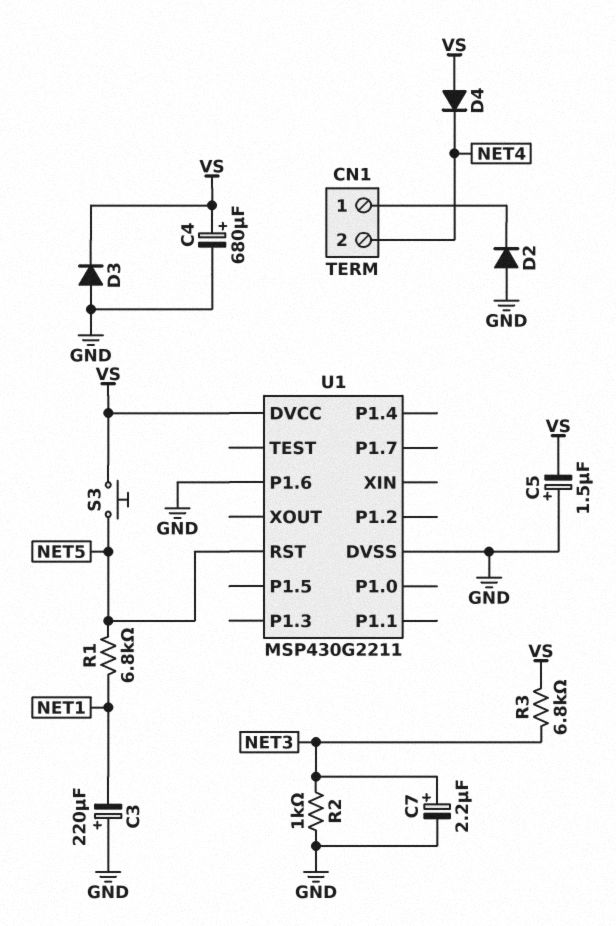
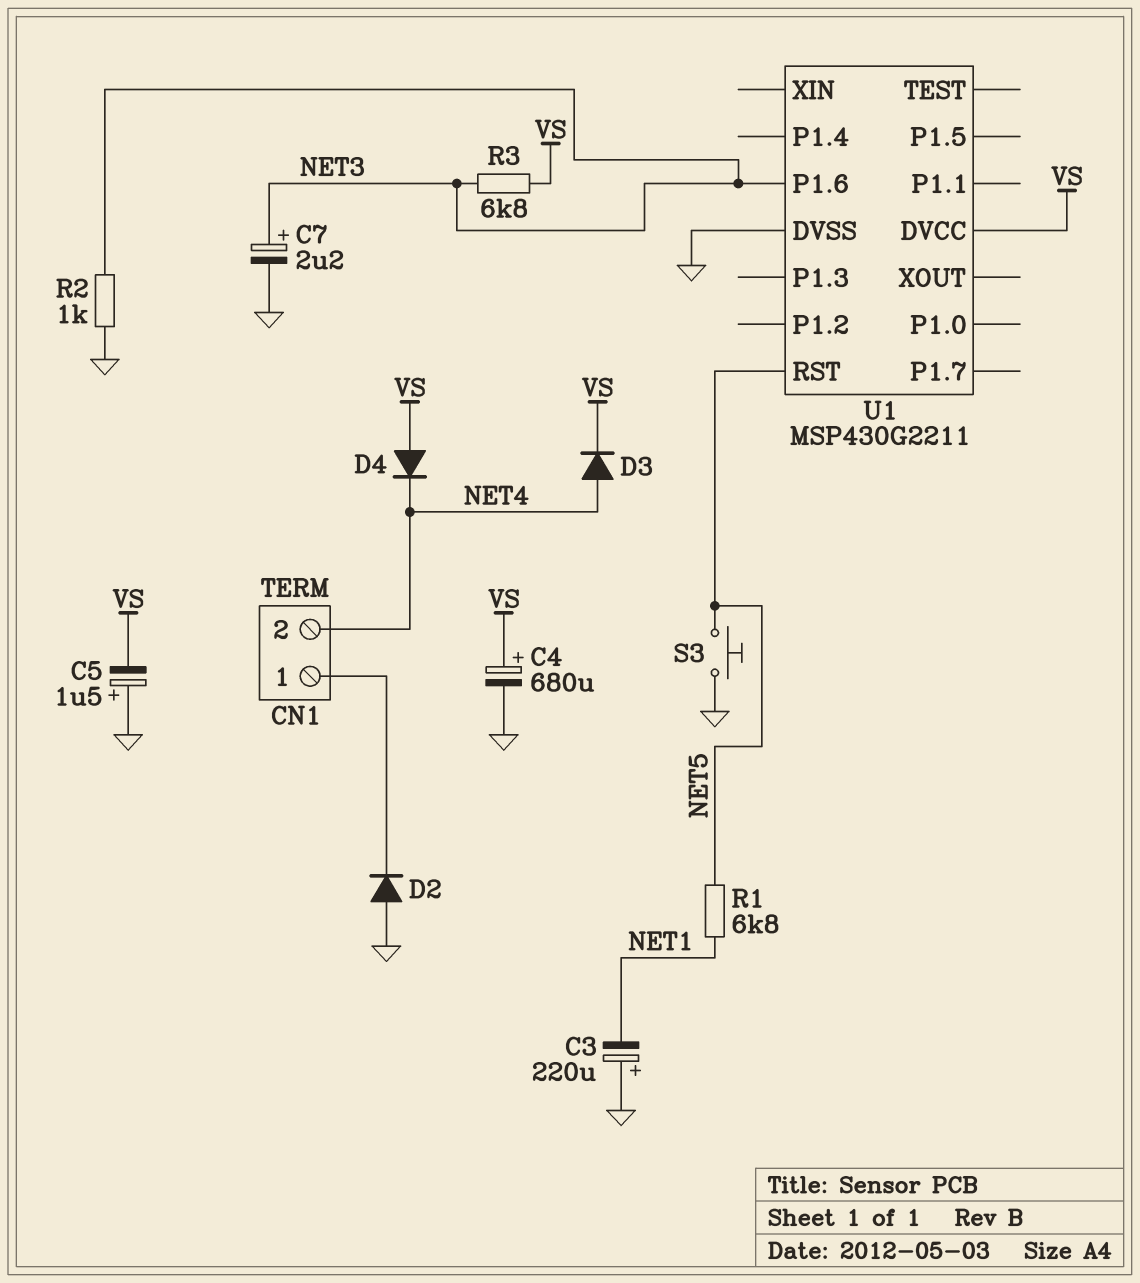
D3: diode (A GND, K VS) -> diode (A NET4, K VS)
S3: button (NET5, VS) -> button (GND, NET5)
U1 pin P1.6: GND -> NET3

